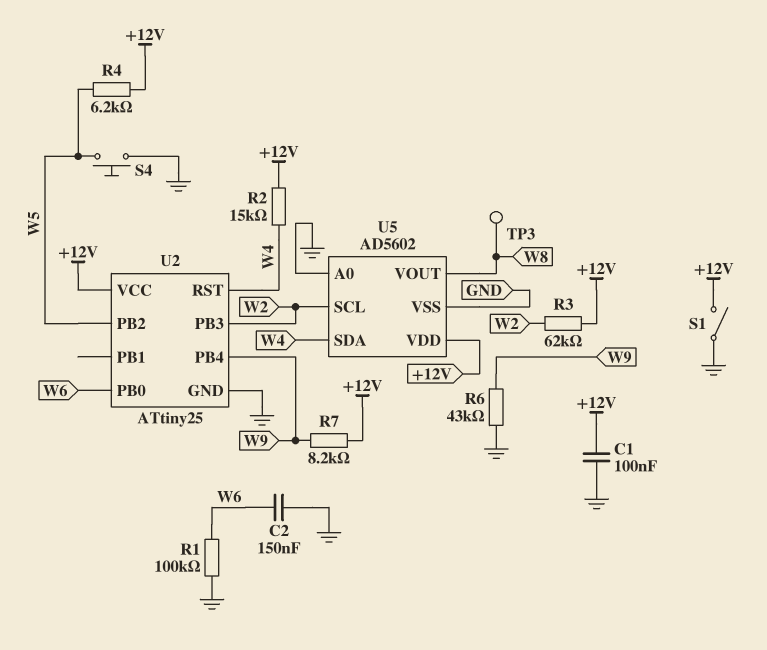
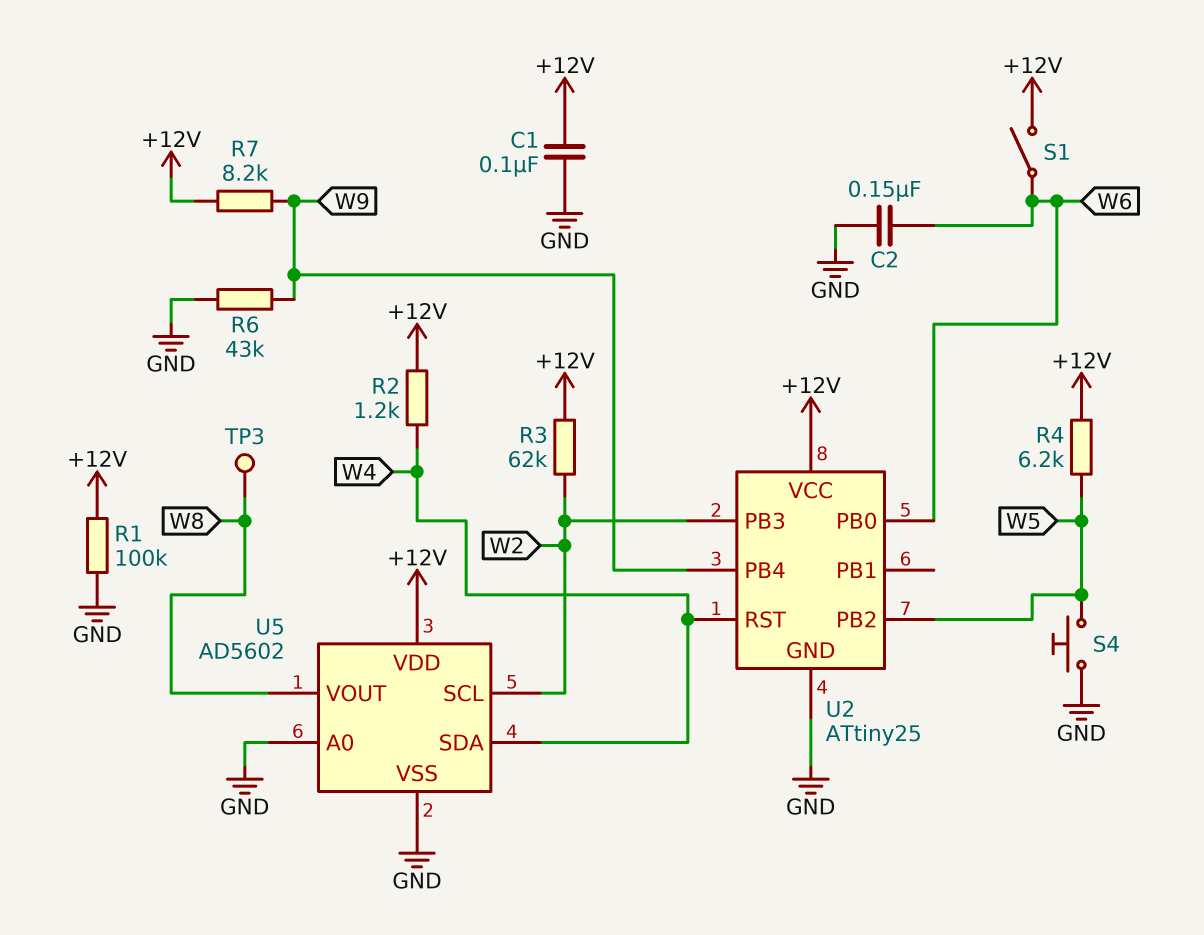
R1: 100k (GND, W6) -> 100k (+12V, GND)
R2: 15k (+12V, W4) -> 1.2k (+12V, W4)
S1: switch (+12V, GND) -> switch (+12V, W6)

